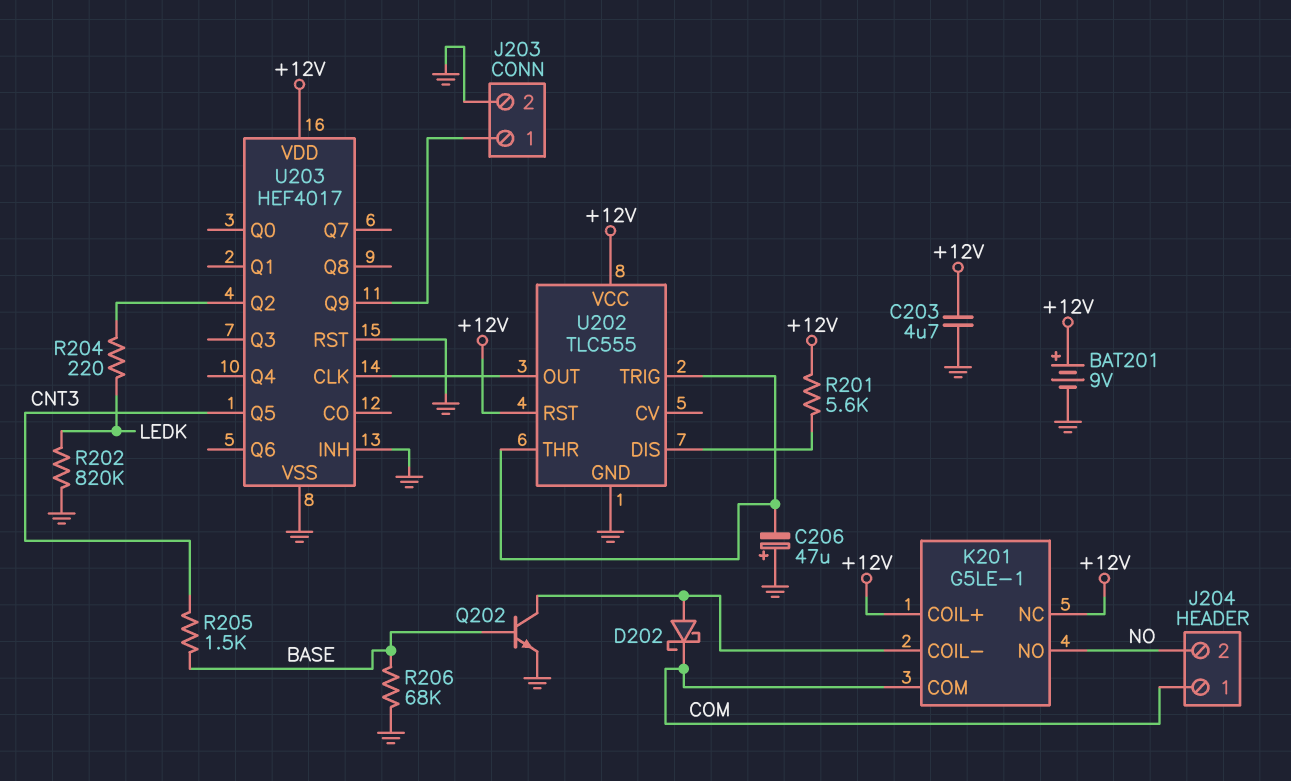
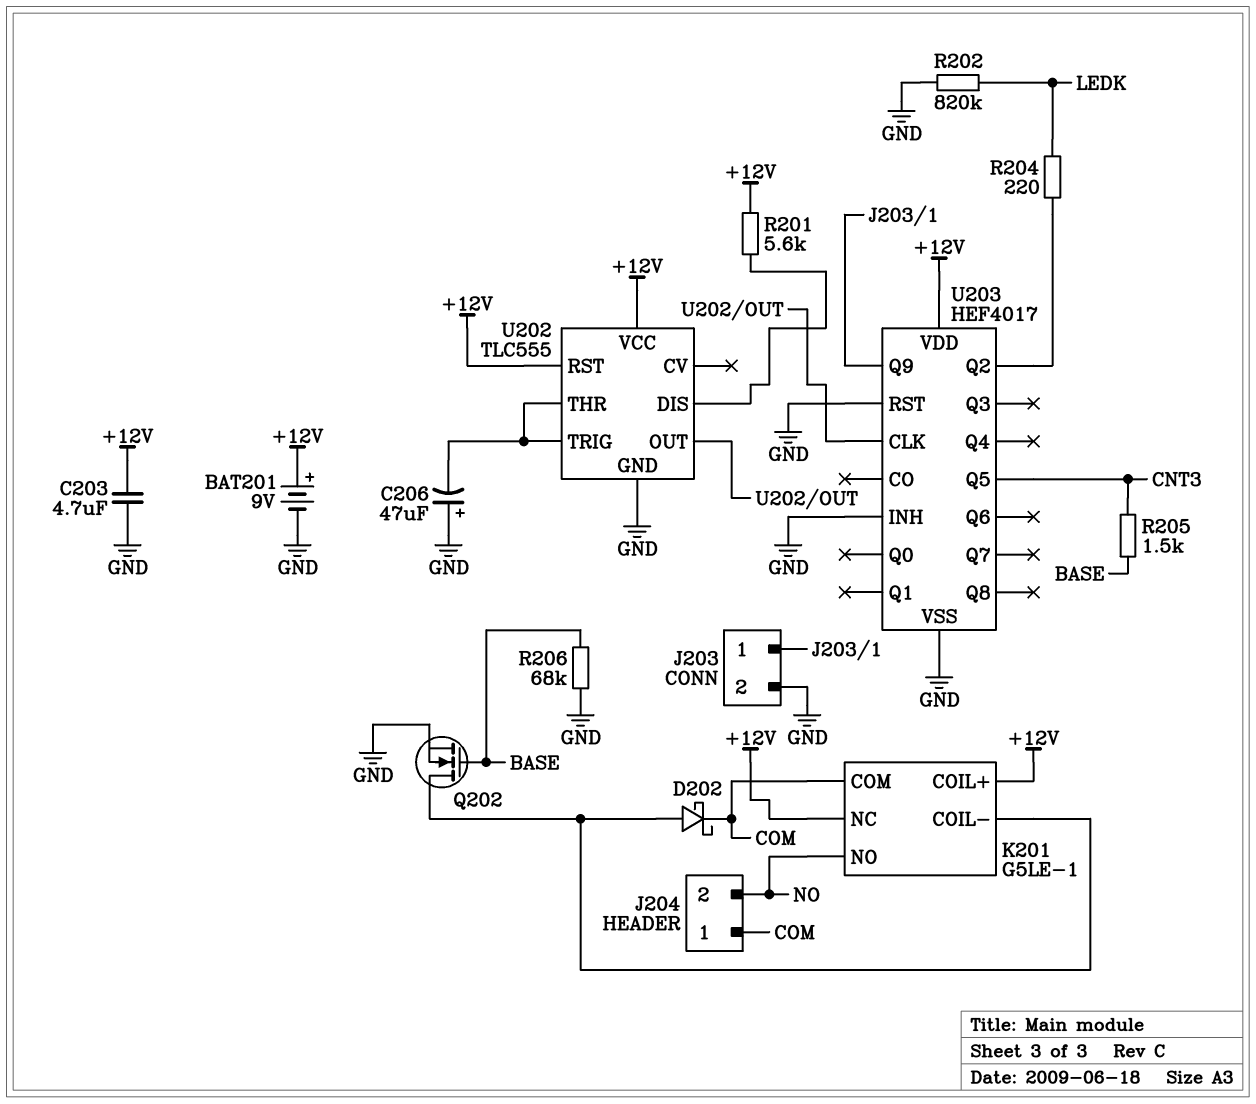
Q202: NPN (B BASE, C K201/COIL-, E GND) -> NMOS (G BASE, D K201/COIL-, S GND)

